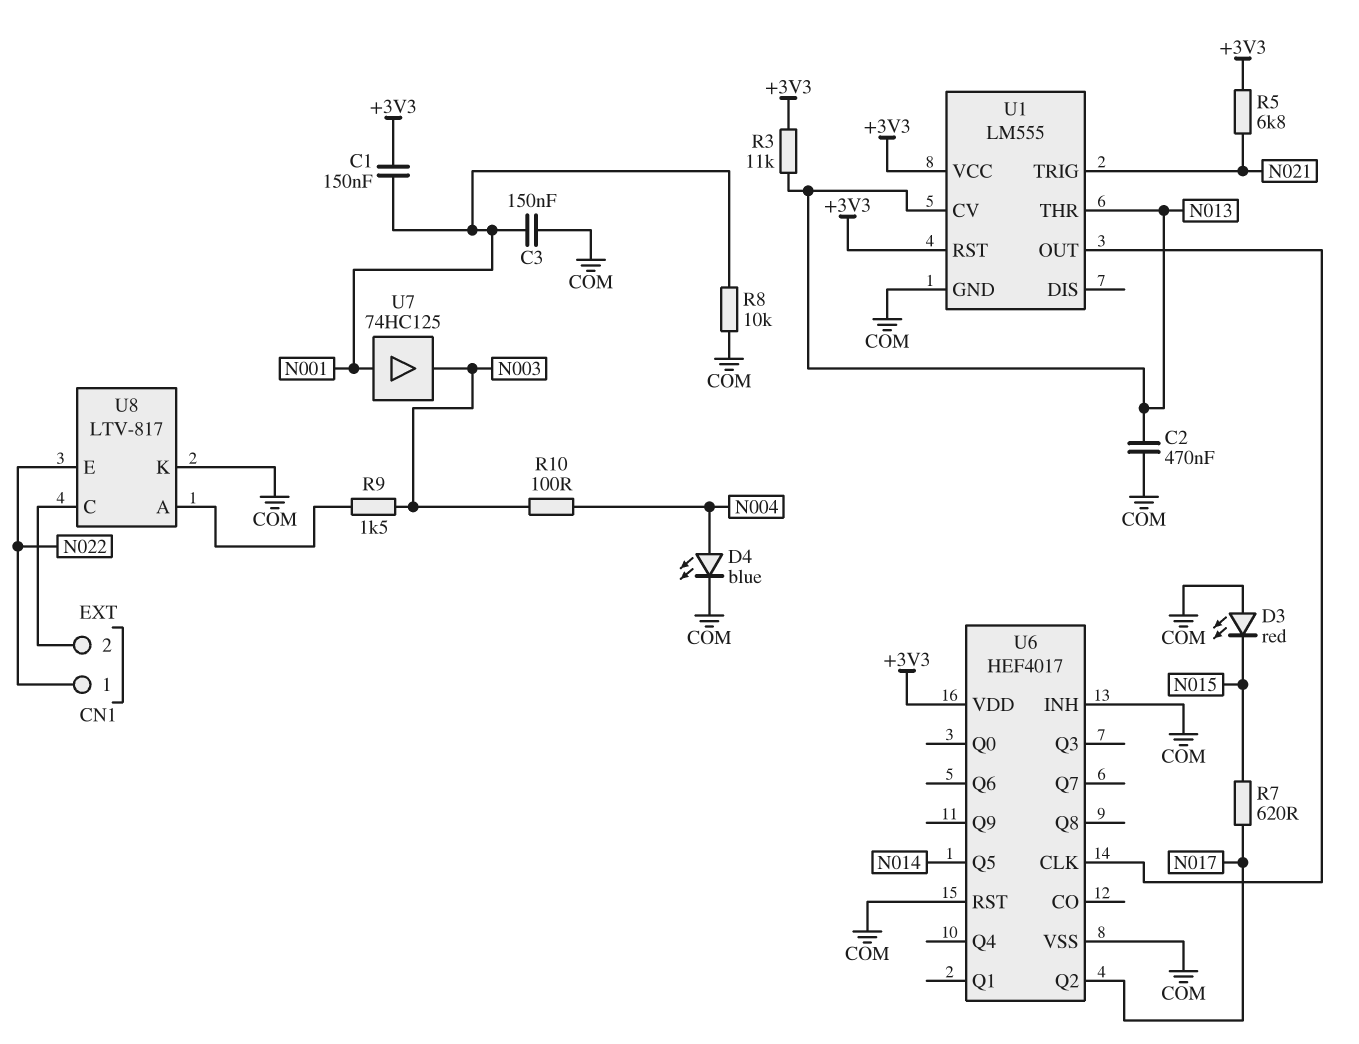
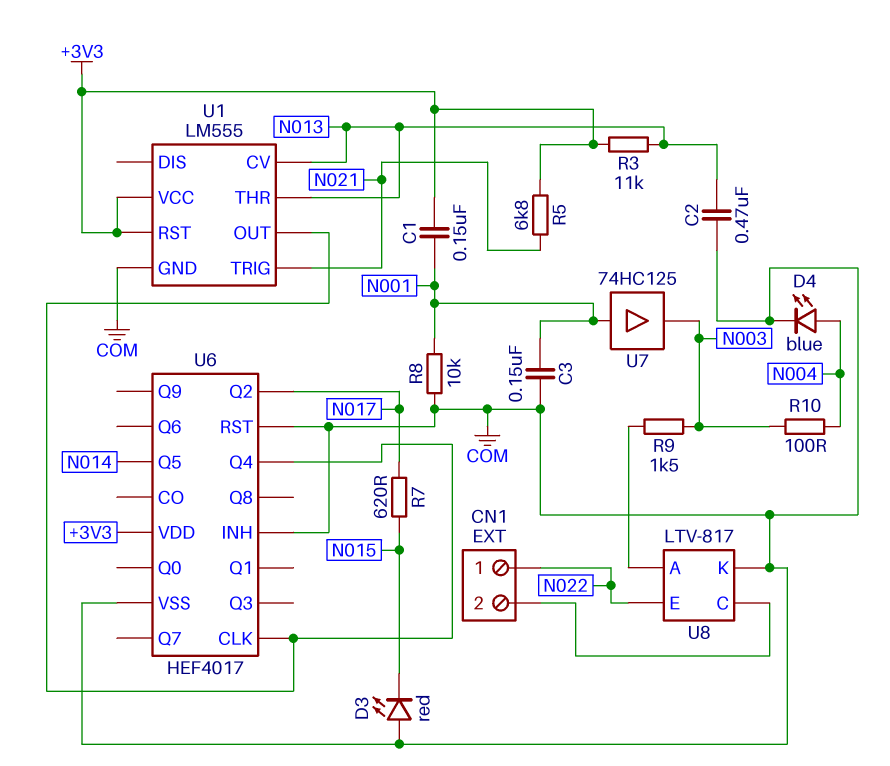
U6 pin Q4: none -> U1/OUT

